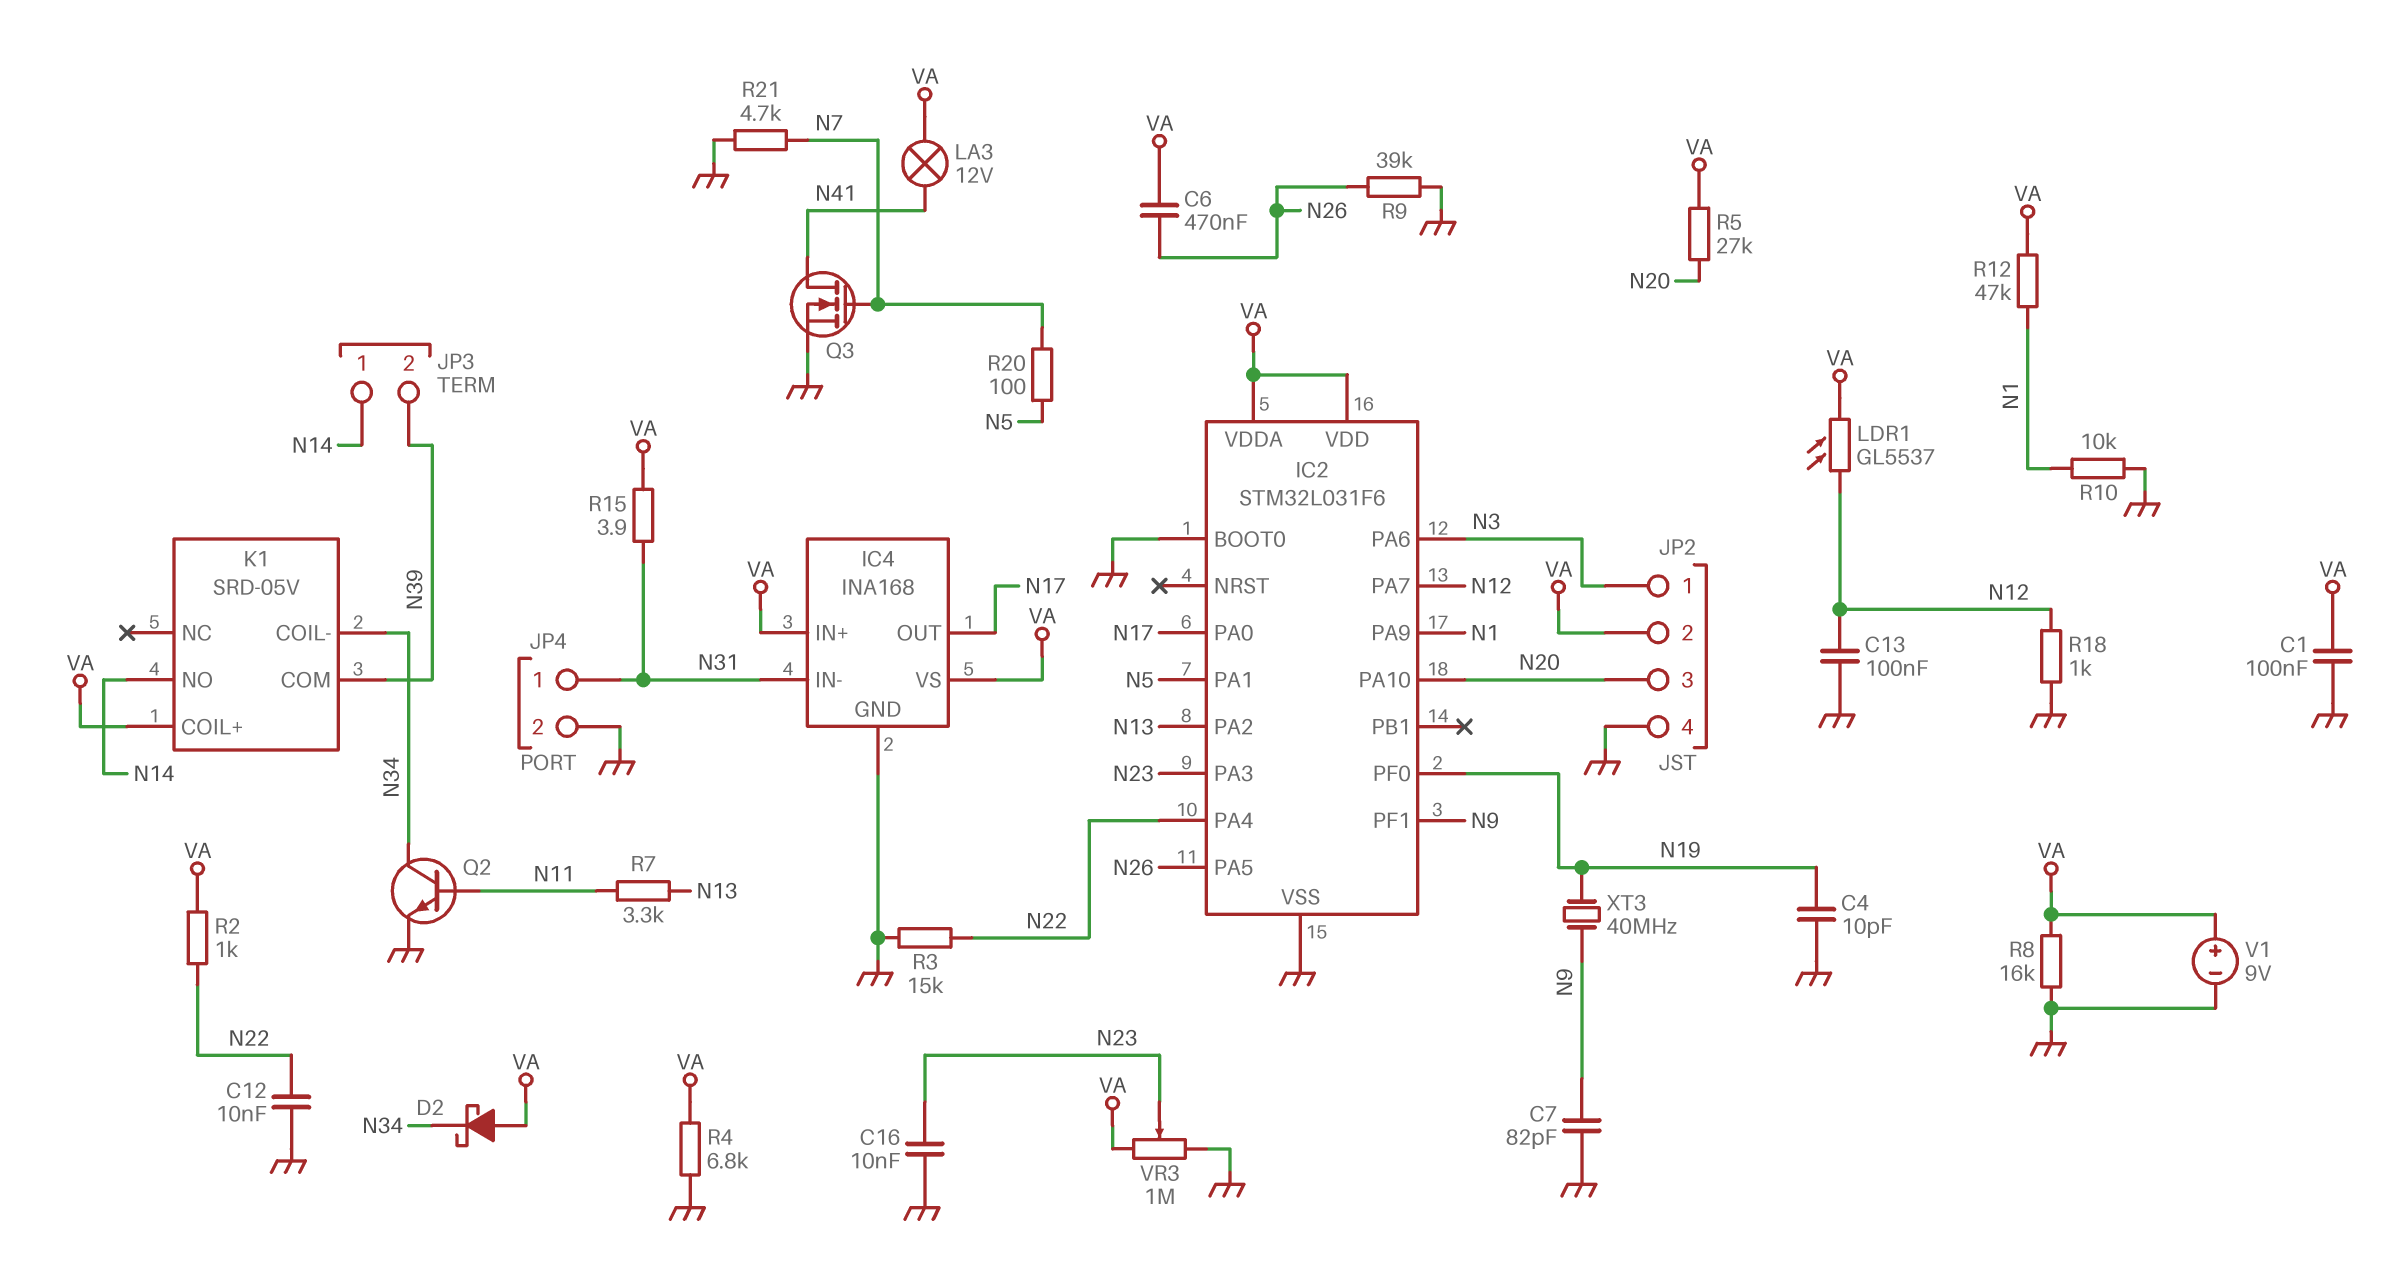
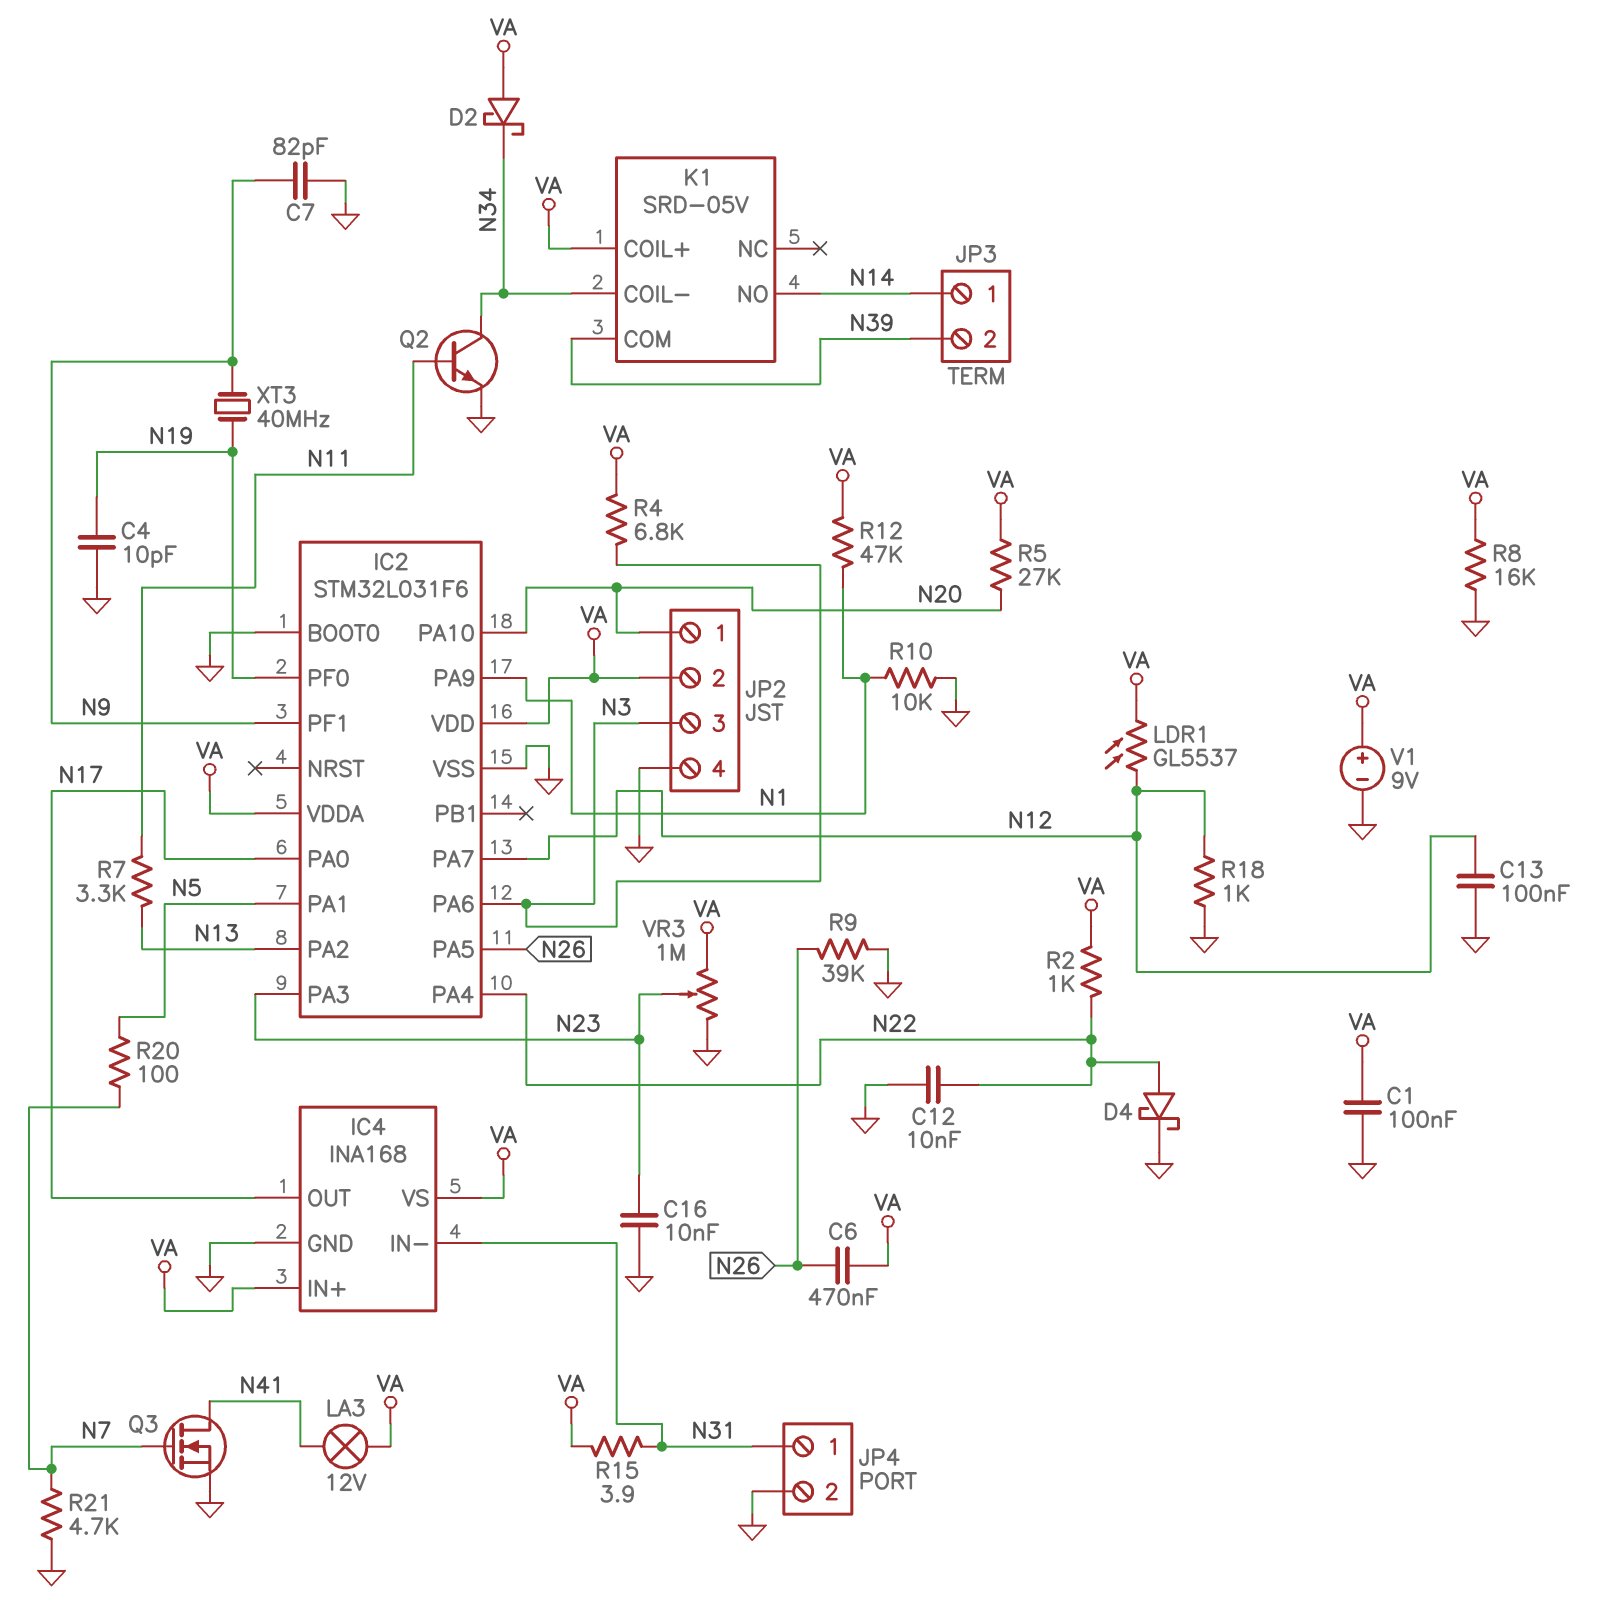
D4: none -> schottky (A N22, K GND)
JP2 pin 1: N3 -> N20
JP2 pin 3: N20 -> N3
R3: 15k (GND, N22) -> none
R4: 6.8k (GND, VA) -> 6.8k (N3, VA)

